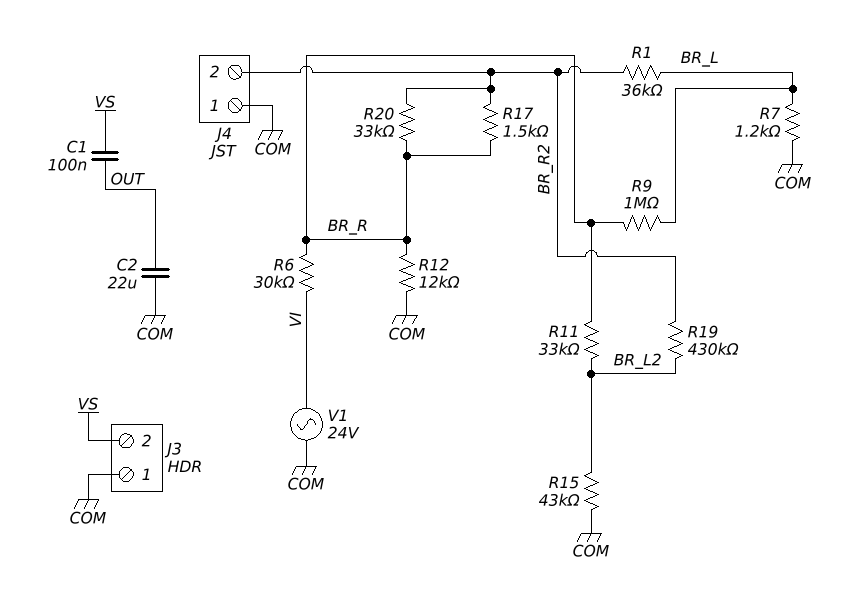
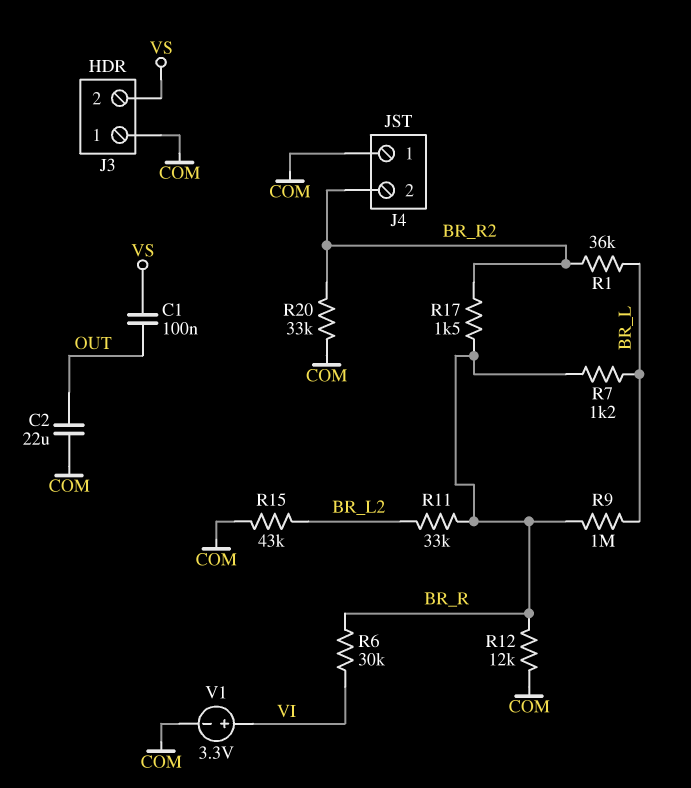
R7: 1.2k (BR_L, COM) -> 1.2k (BR_L, BR_R)
R19: 430k (BR_L2, BR_R2) -> none
R20: 33k (BR_R, BR_R2) -> 33k (BR_R2, COM)
V1: AC 24V (COM, VI) -> 3.3V (plus VI, minus COM)

